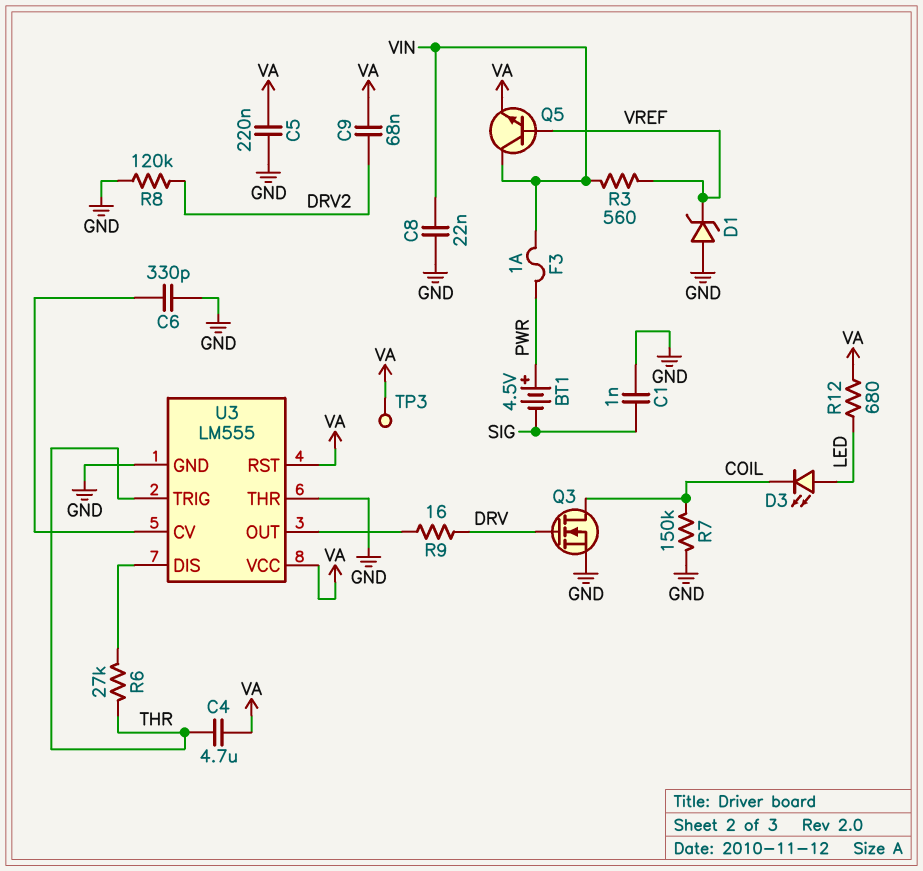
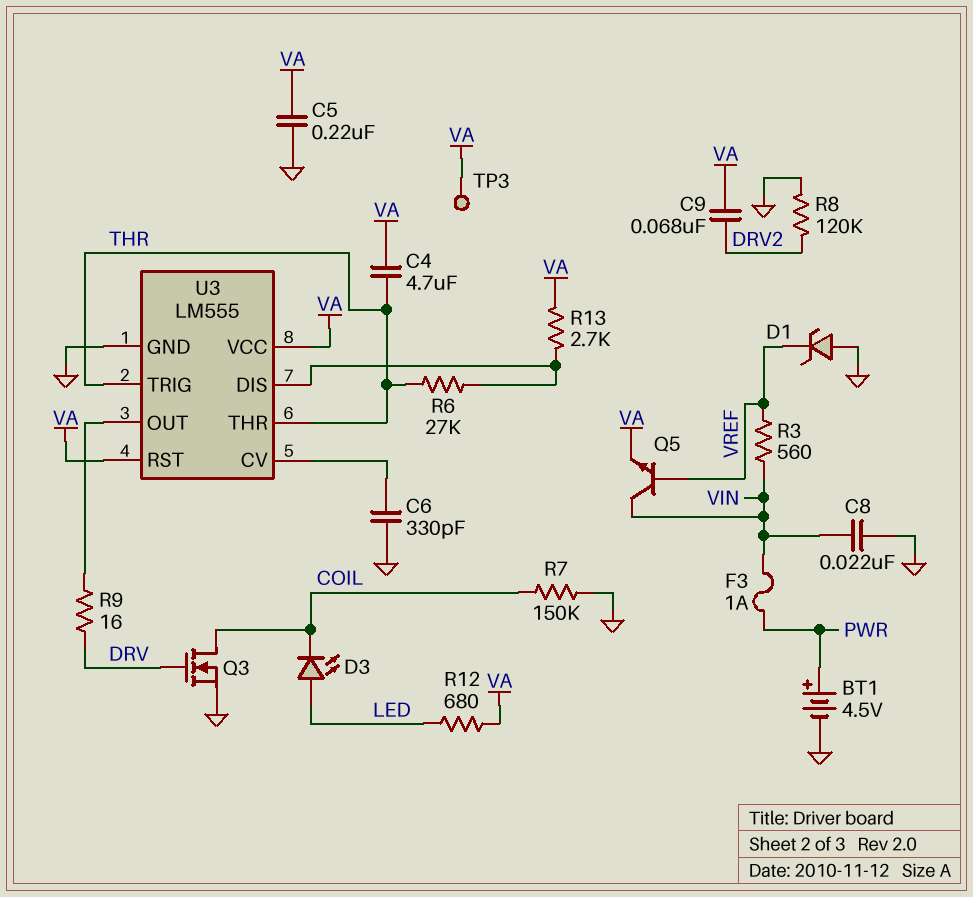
BT1: 4.5V (plus PWR, minus SIG) -> 4.5V (plus PWR, minus GND)
C1: 1nF (GND, SIG) -> none
R13: none -> 2.7k (U3/DIS, VA)
U3 pin THR: GND -> THR

